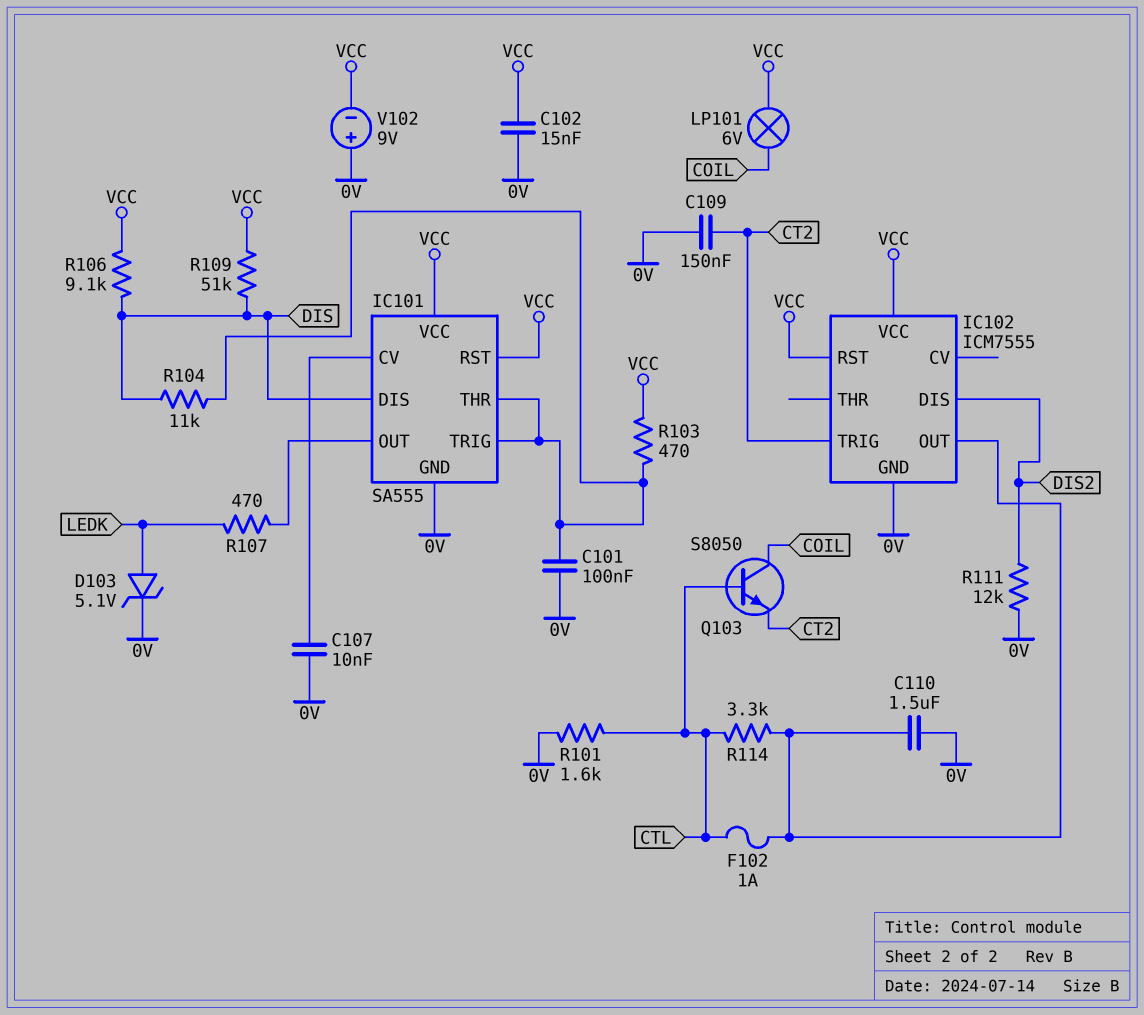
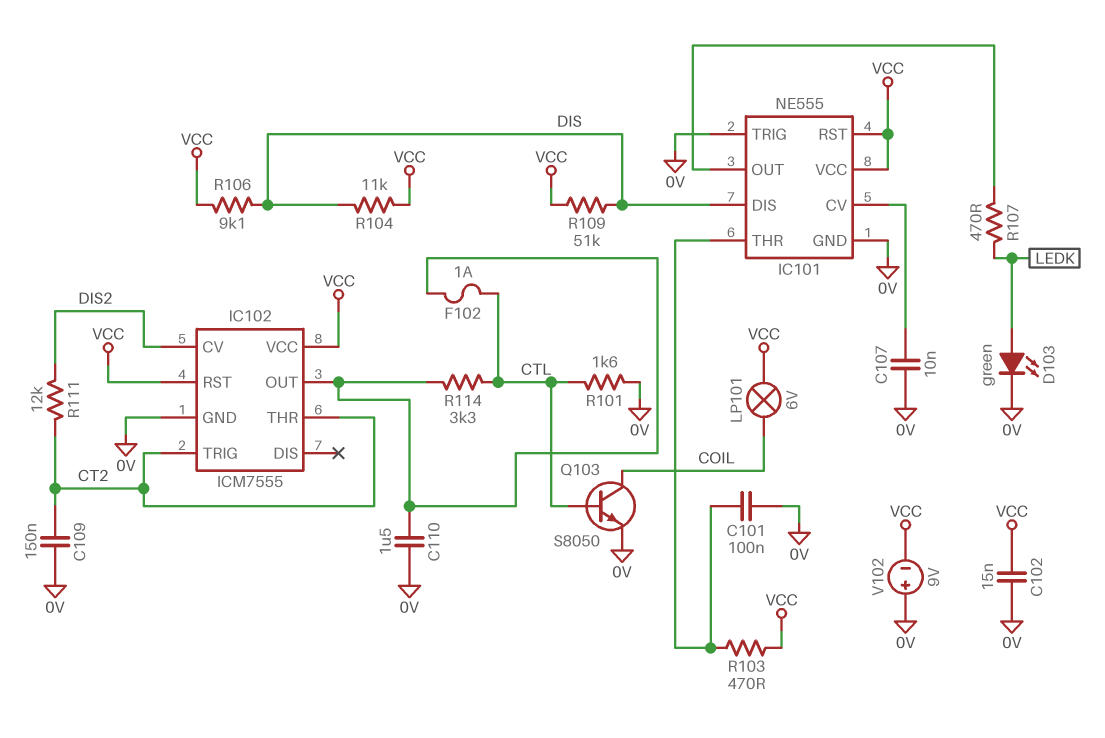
D103: zener 5.1V (A LEDK, K 0V) -> LED green (A LEDK, K 0V)
IC101: SA555 -> NE555
IC101 pin TRIG: IC101/THR -> 0V
IC102 pin CV: none -> DIS2
IC102 pin DIS: DIS2 -> none
IC102 pin THR: none -> CT2
Q103: NPN S8050 (B CTL, C COIL, E CT2) -> NPN S8050 (B CTL, C COIL, E 0V)
R104: 11k (DIS, IC101/THR) -> 11k (DIS, VCC)
R111: 12k (0V, DIS2) -> 12k (CT2, DIS2)

